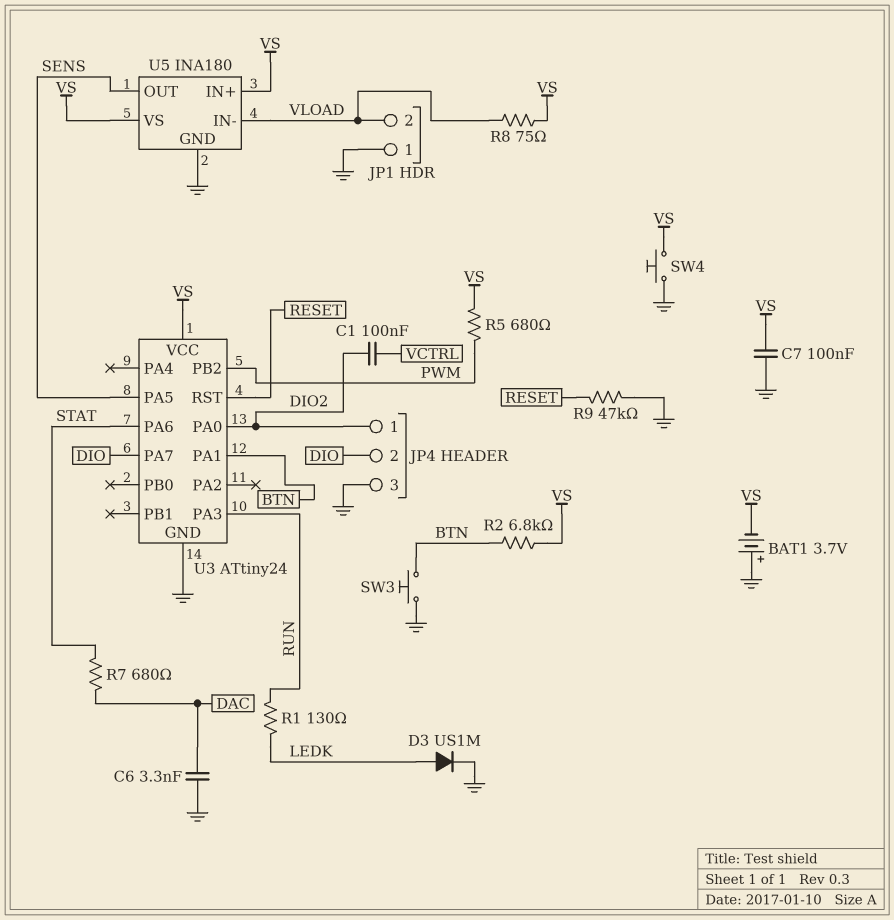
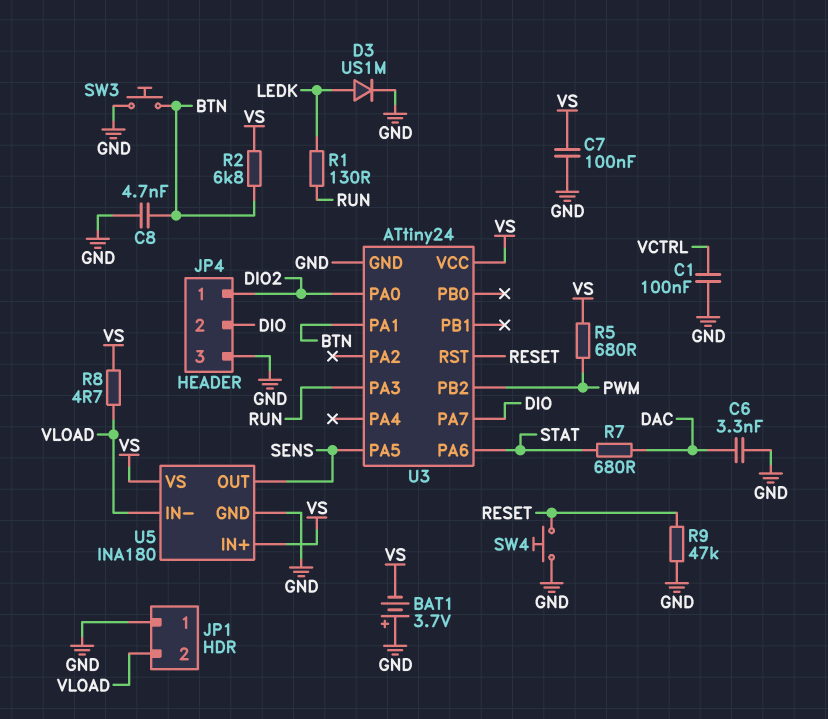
C1: 100nF (DIO2, VCTRL) -> 100nF (GND, VCTRL)
C8: none -> 4.7nF (BTN, GND)
R8: 75 (VLOAD, VS) -> 4.7 (VLOAD, VS)
SW4: button (GND, VS) -> button (GND, RESET)

